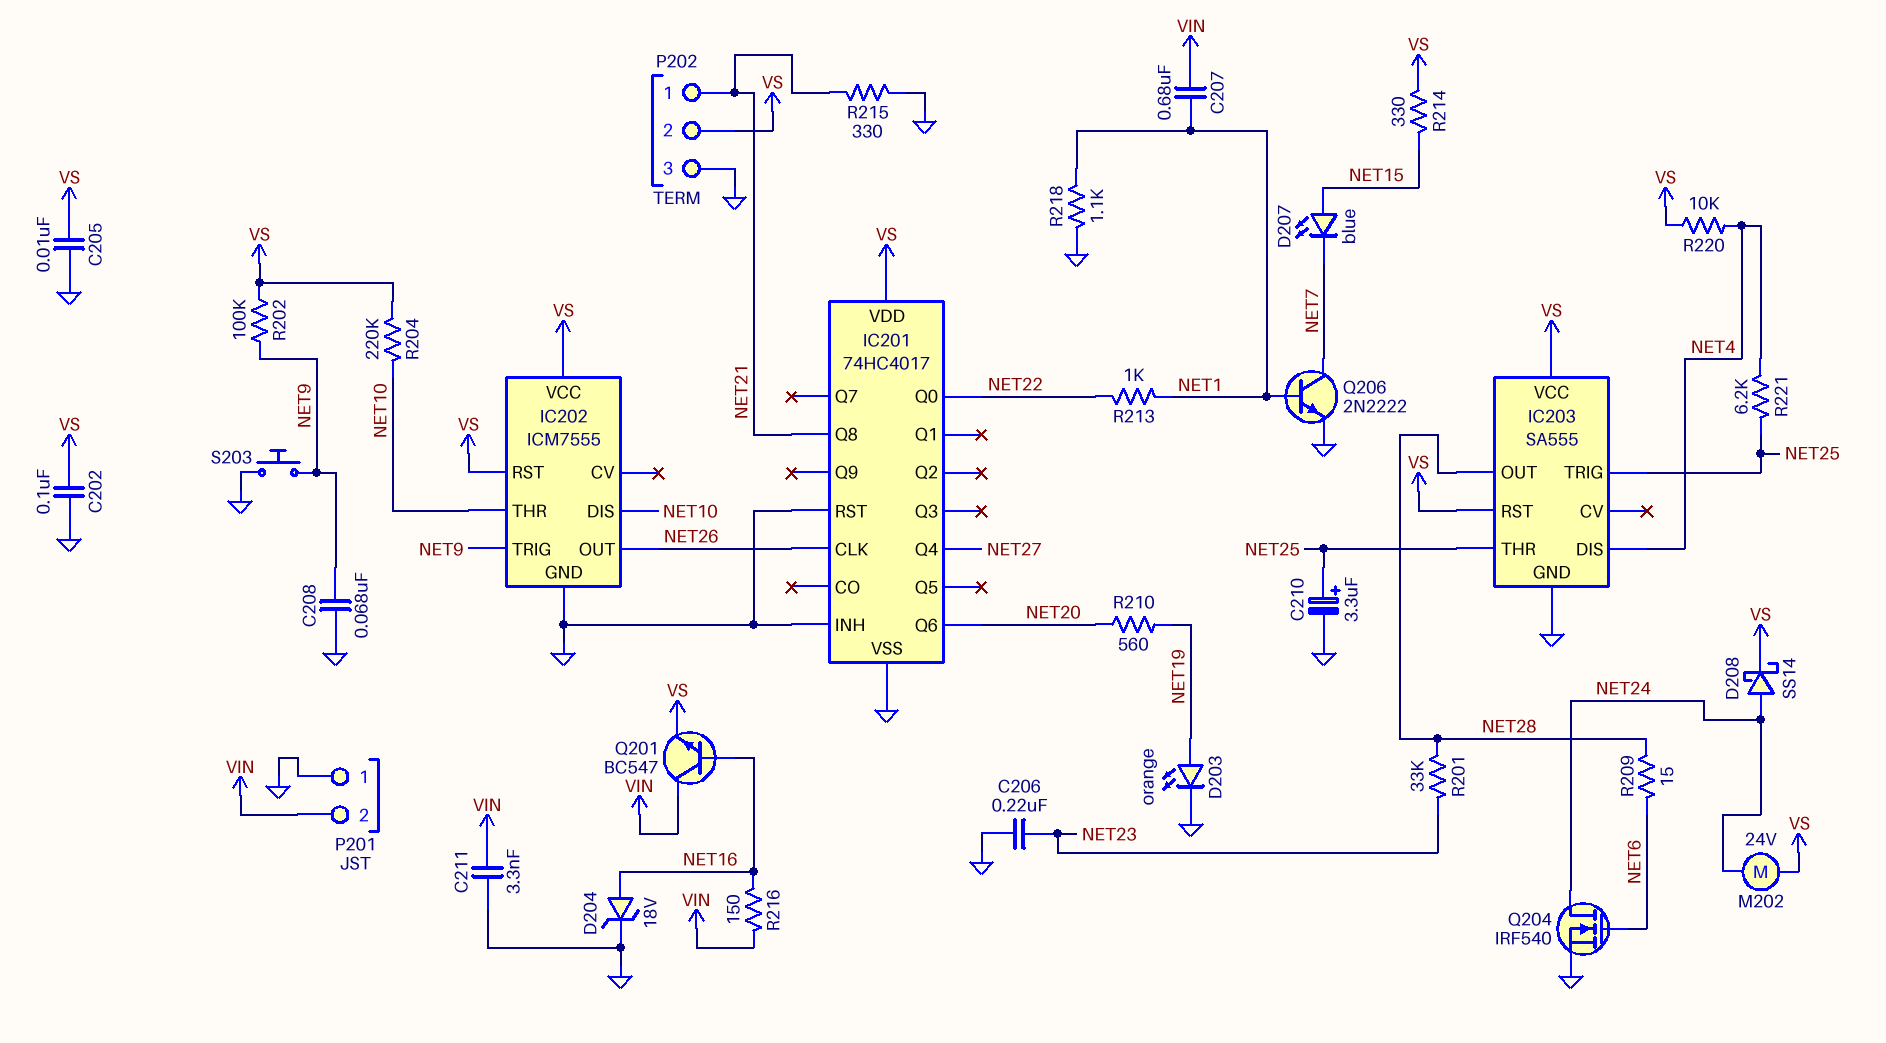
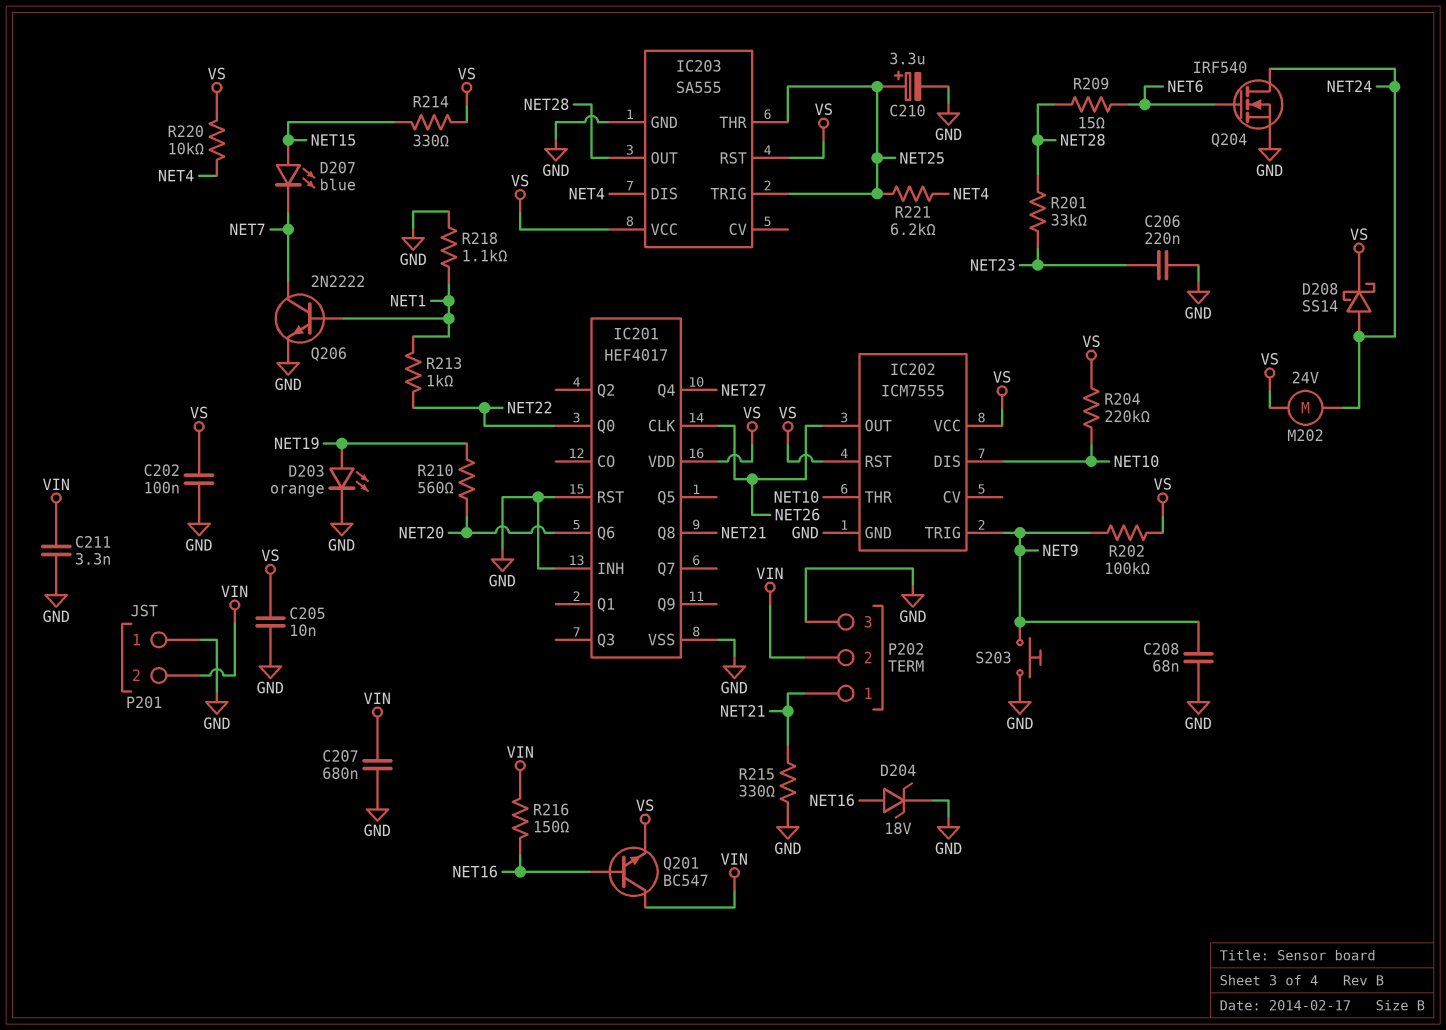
C207: 680nF (NET1, VIN) -> 680nF (GND, VIN)
IC201: 74HC4017 -> HEF4017
P202 pin 2: VS -> VIN

